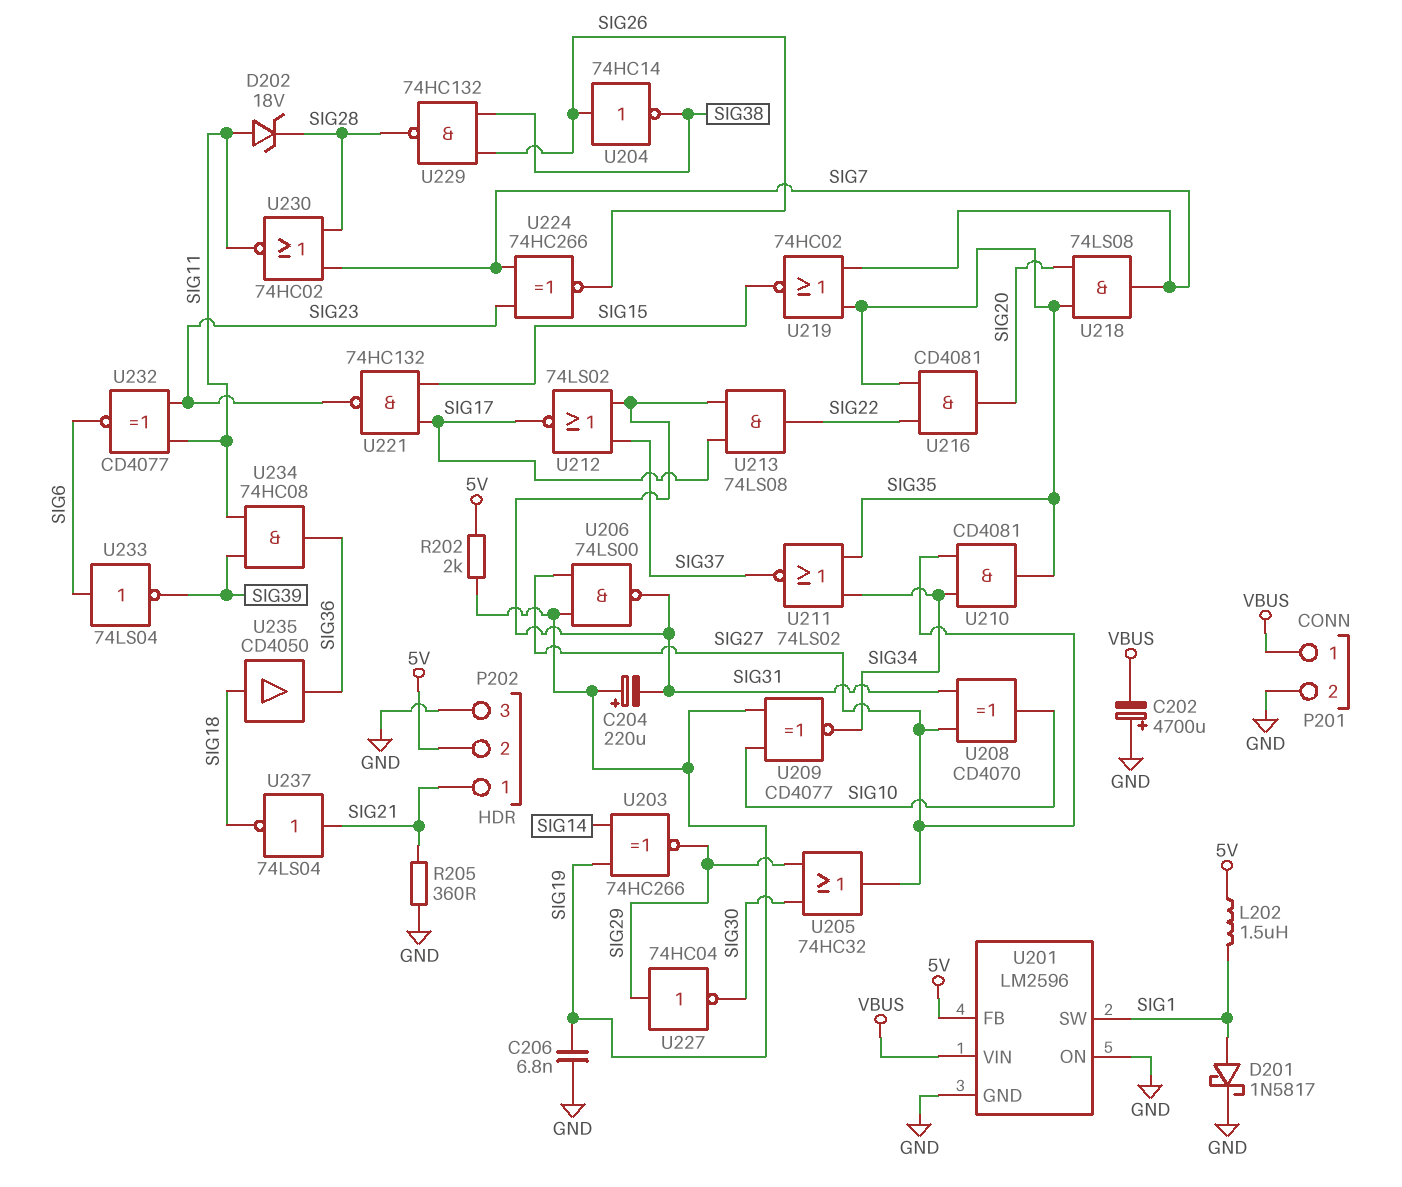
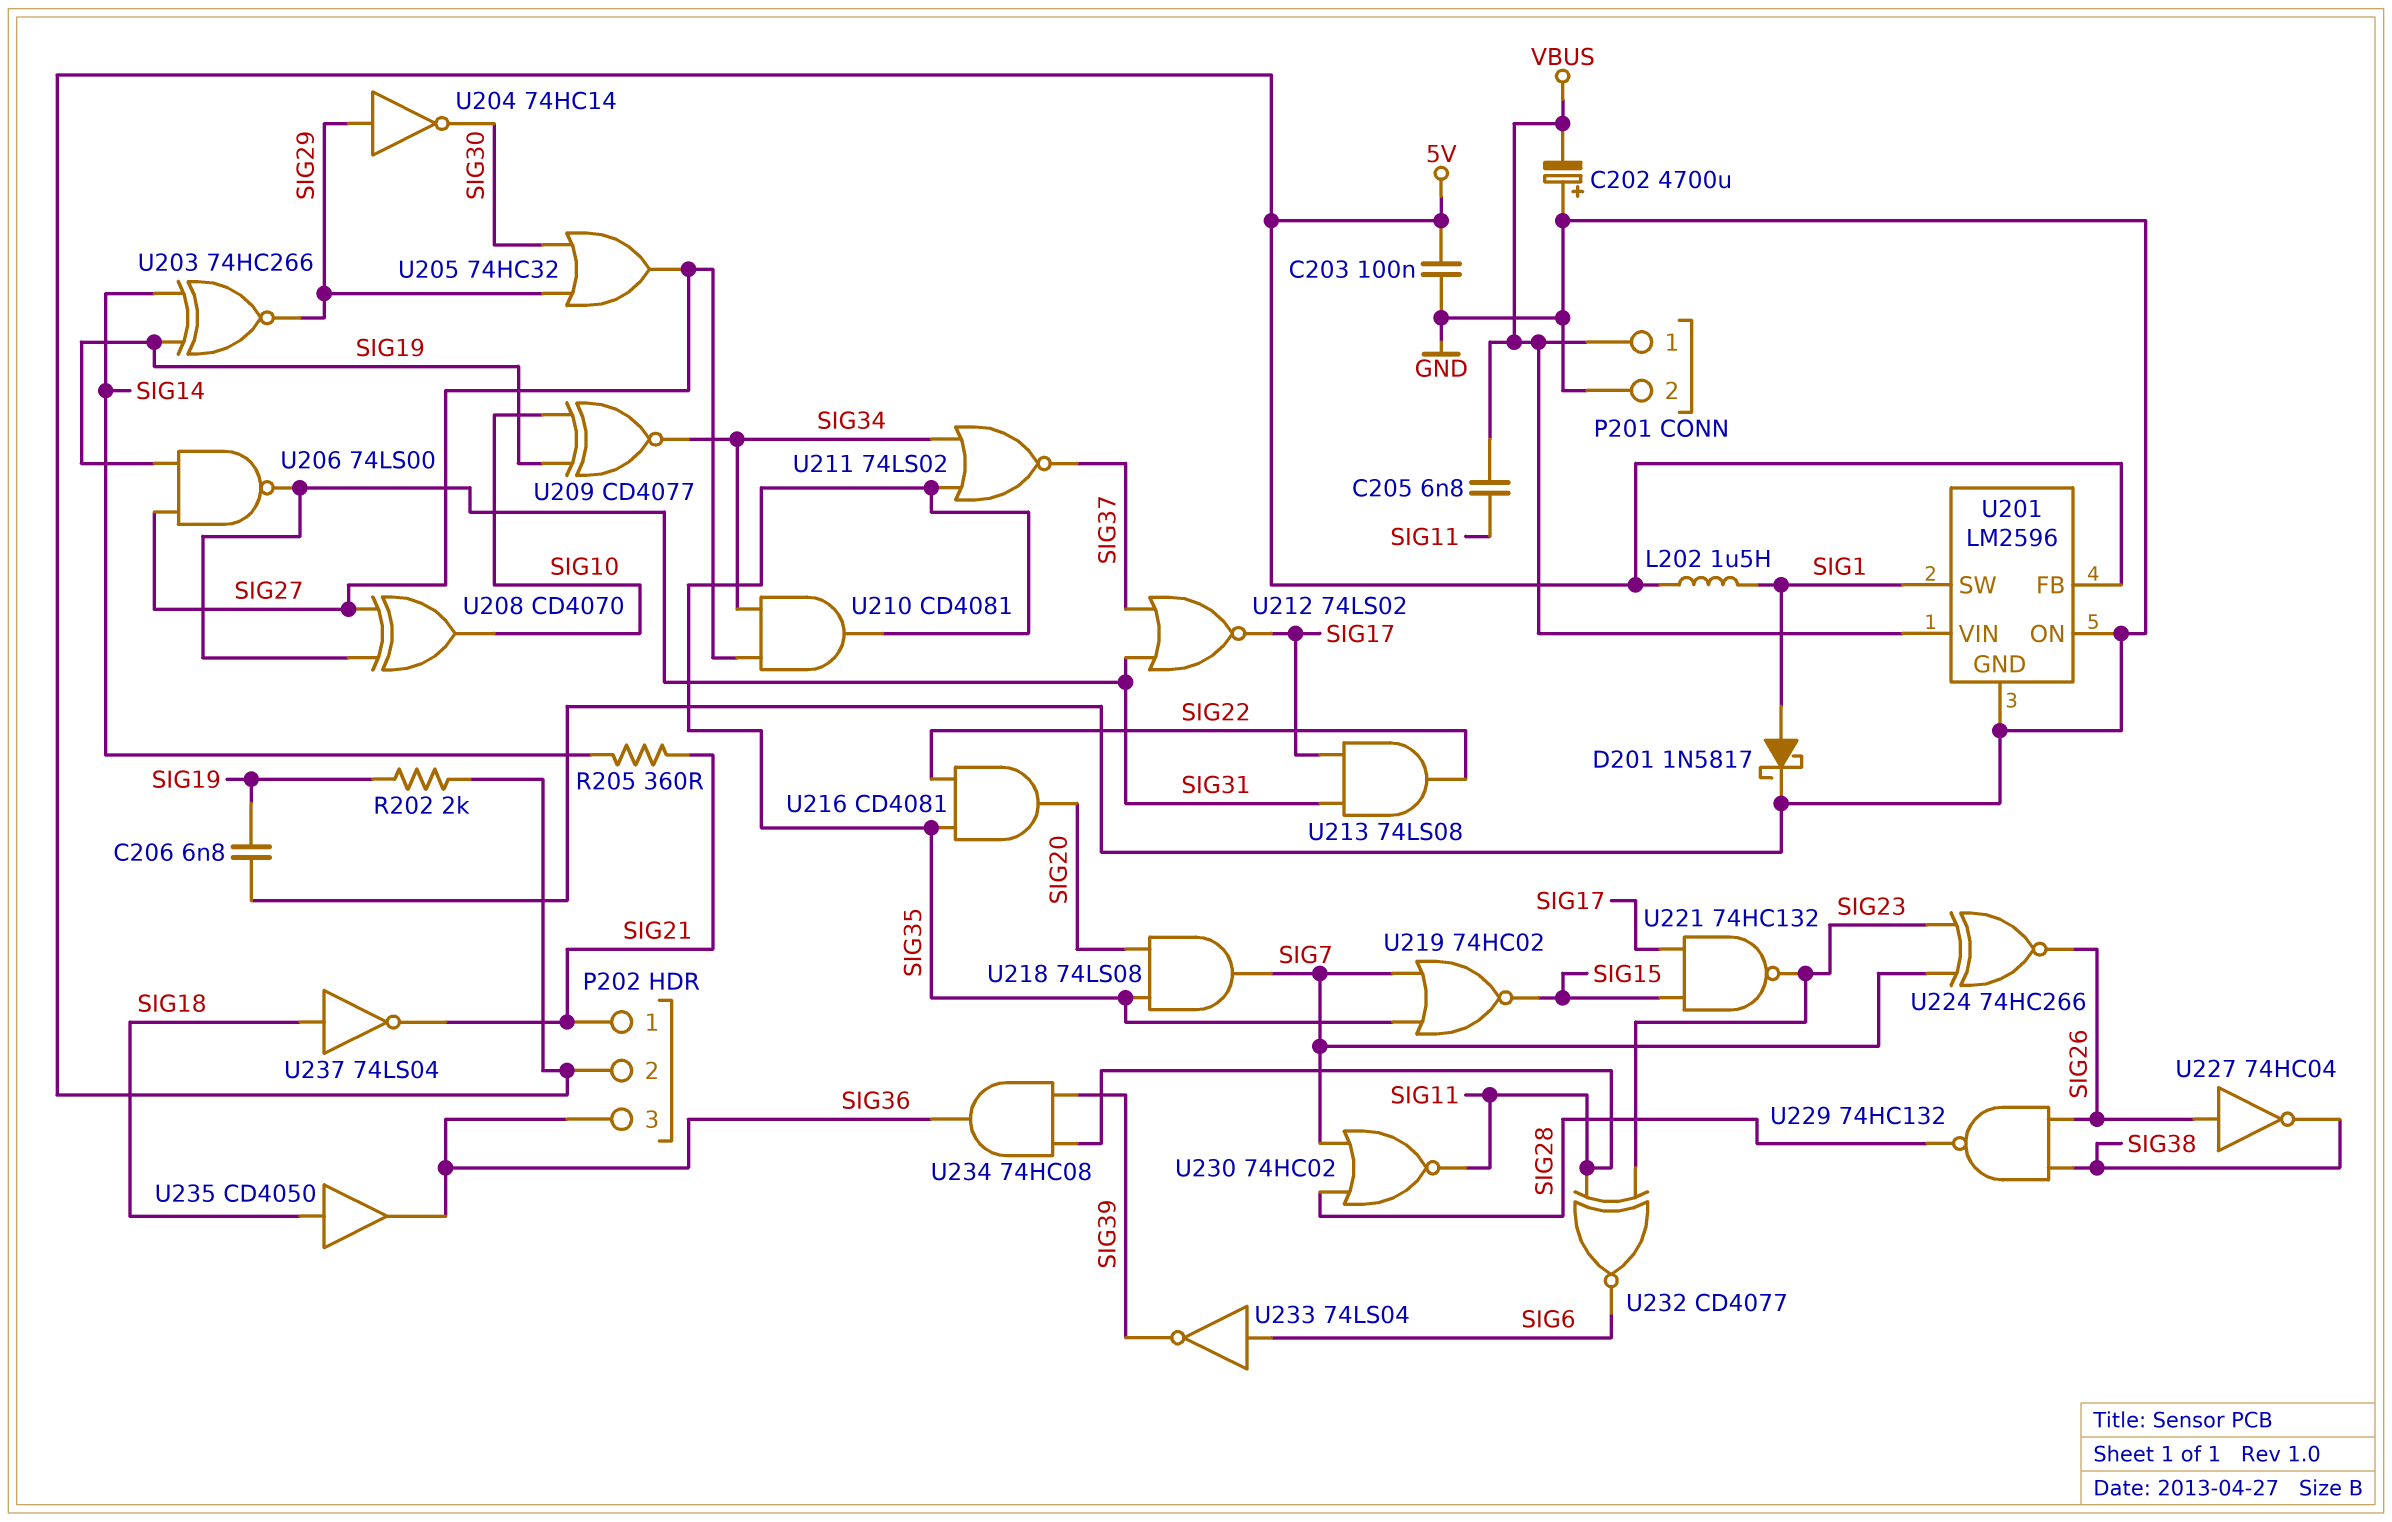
C203: none -> 100nF (5V, GND)
C204: 220uF (plus SIG19, minus SIG31) -> none
C205: none -> 6.8nF (SIG11, VBUS)
D202: zener 18V (A SIG11, K SIG28) -> none
P202 pin 3: GND -> SIG36
R205: 360 (GND, SIG21) -> 360 (SIG14, SIG21)
U204: NOT 74HC14 (in SIG26, out SIG38) -> NOT 74HC14 (in SIG29, out SIG30)
U227: NOT 74HC04 (in SIG29, out SIG30) -> NOT 74HC04 (in SIG26, out SIG38)
U237: NOT 74LS04 (in SIG21, out SIG18) -> NOT 74LS04 (in SIG18, out SIG21)

